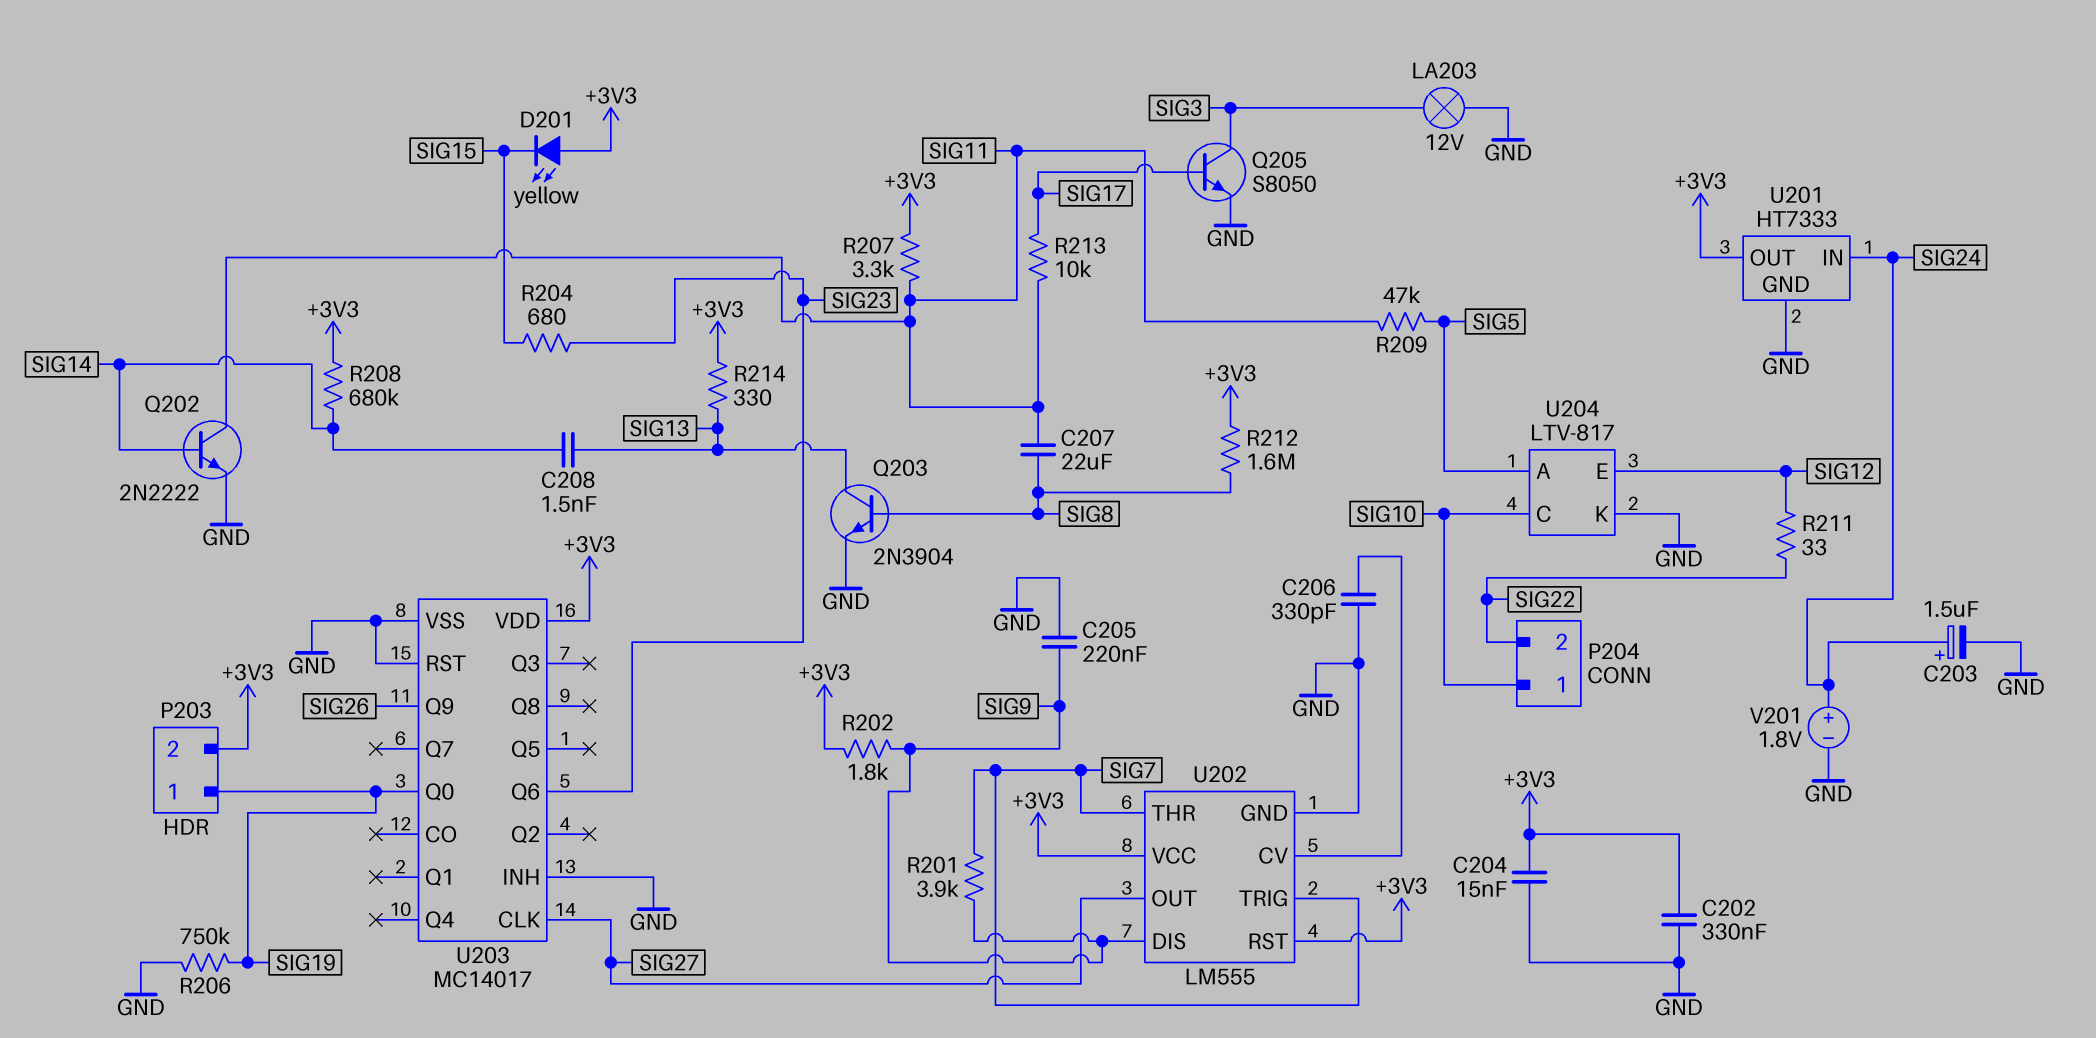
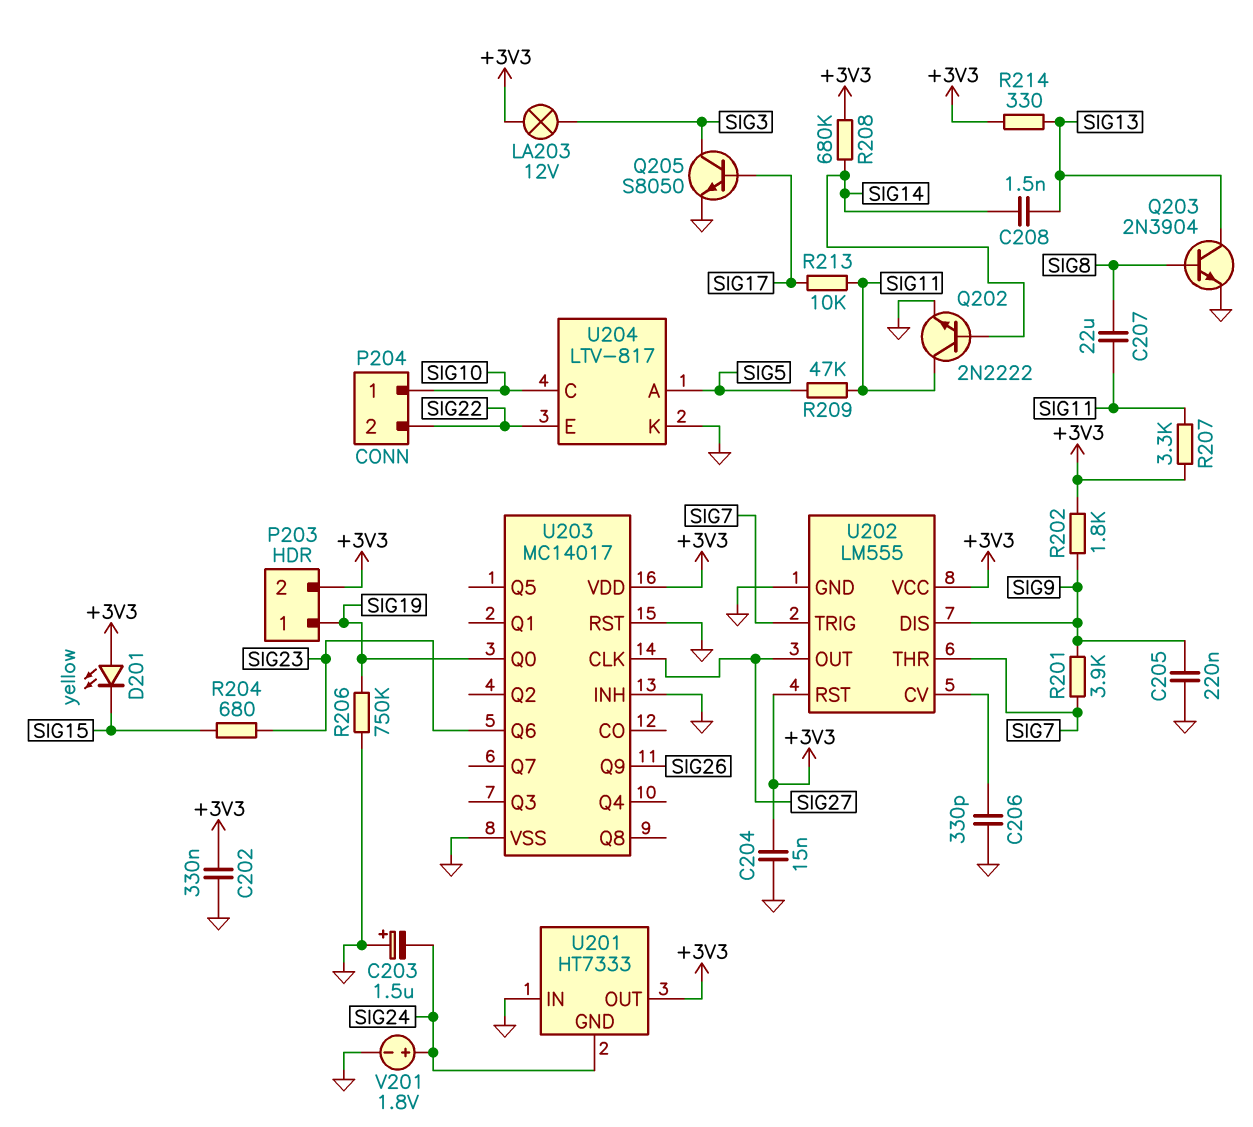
C203: 1.5uF (plus SIG24, minus GND) -> 1.5uF (plus GND, minus SIG24)
LA203: lamp 12V (GND, SIG3) -> lamp 12V (+3V3, SIG3)
R211: 33 (SIG12, SIG22) -> none
R212: 1.6M (+3V3, SIG8) -> none
U201 pin GND: GND -> SIG24
U201 pin IN: SIG24 -> GND
U204 pin E: SIG12 -> SIG22

